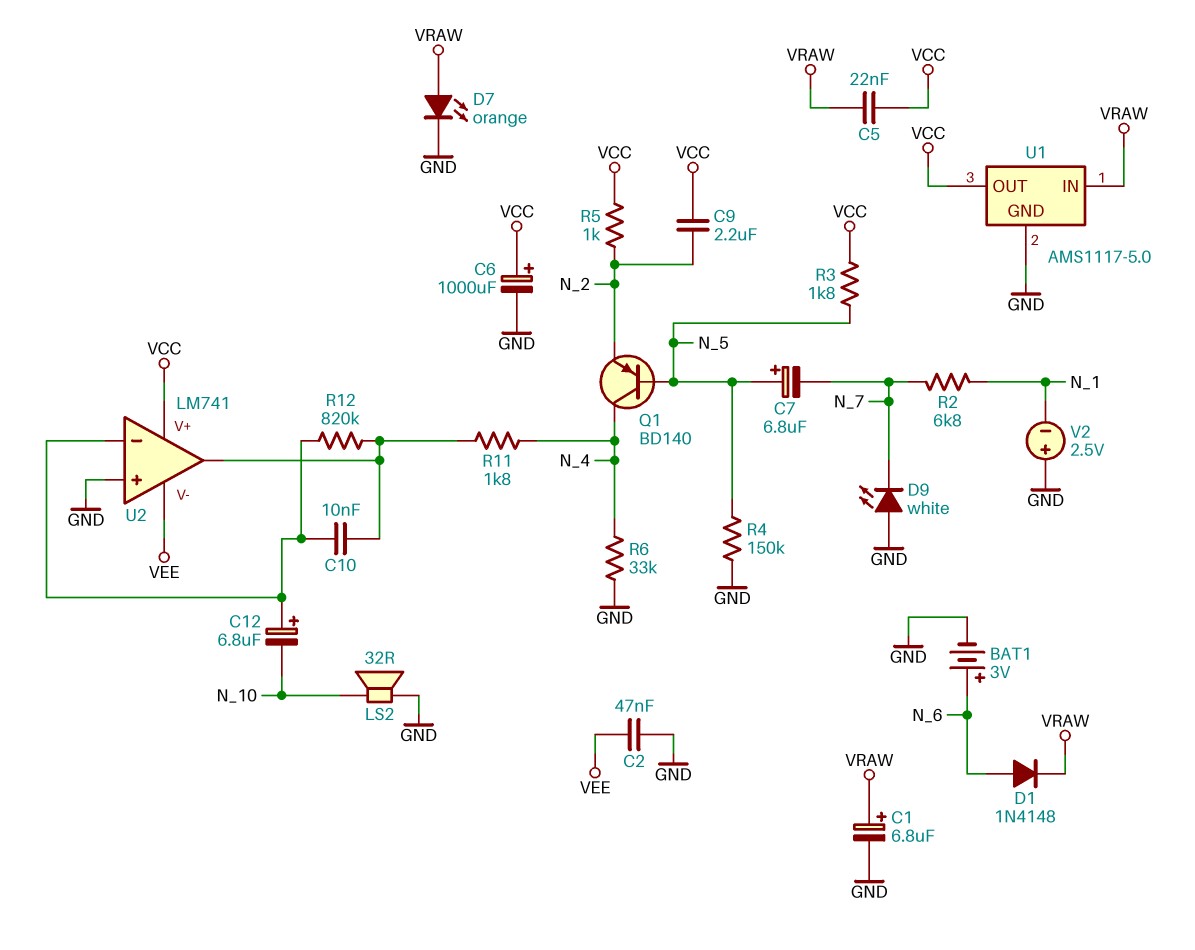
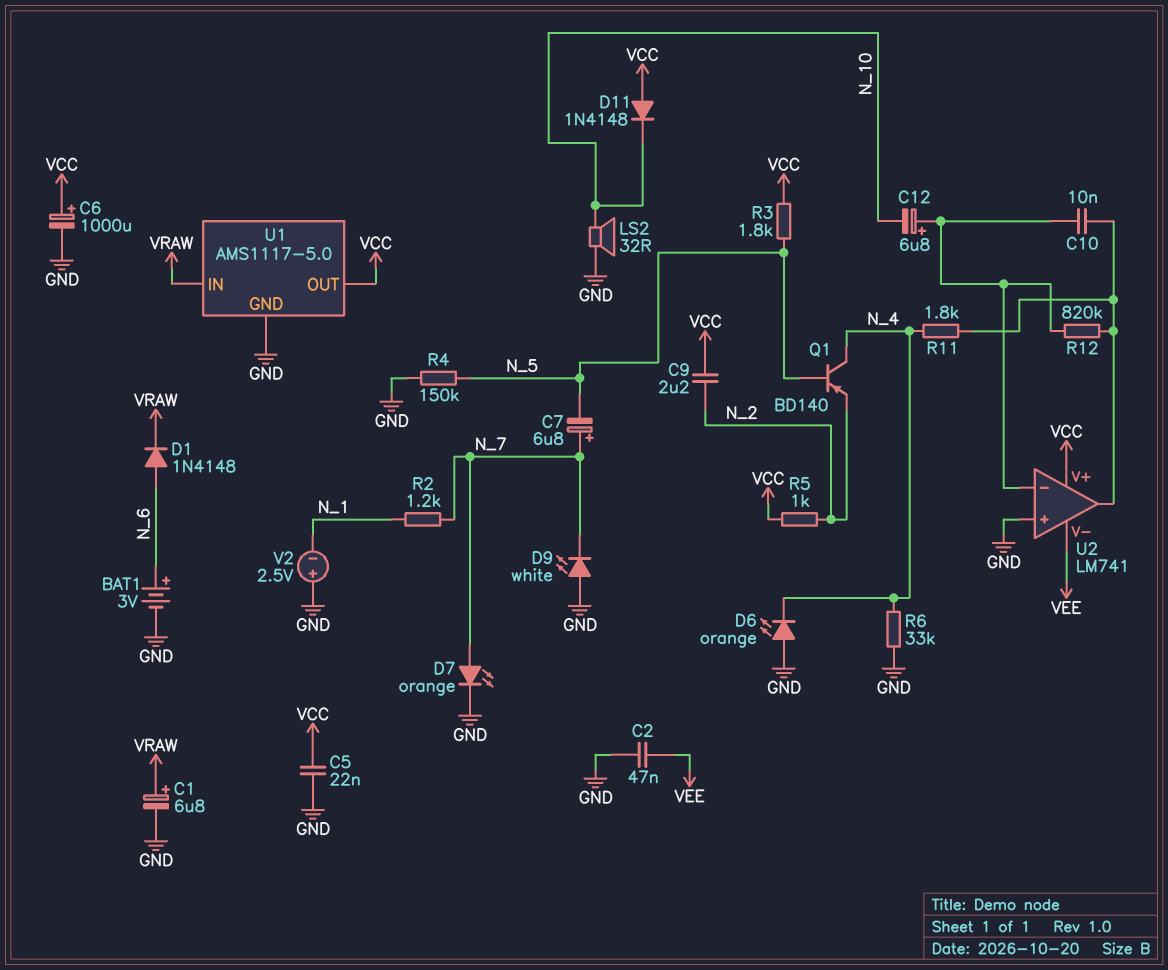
C5: 22nF (VCC, VRAW) -> 22nF (GND, VCC)
C7: 6.8uF (plus N_5, minus N_7) -> 6.8uF (plus N_7, minus N_5)
D6: none -> LED orange (A GND, K N_4)
D7: LED orange (A VRAW, K GND) -> LED orange (A N_7, K GND)
D11: none -> diode 1N4148 (A VCC, K N_10)
R2: 6.8k (N_1, N_7) -> 1.2k (N_1, N_7)

